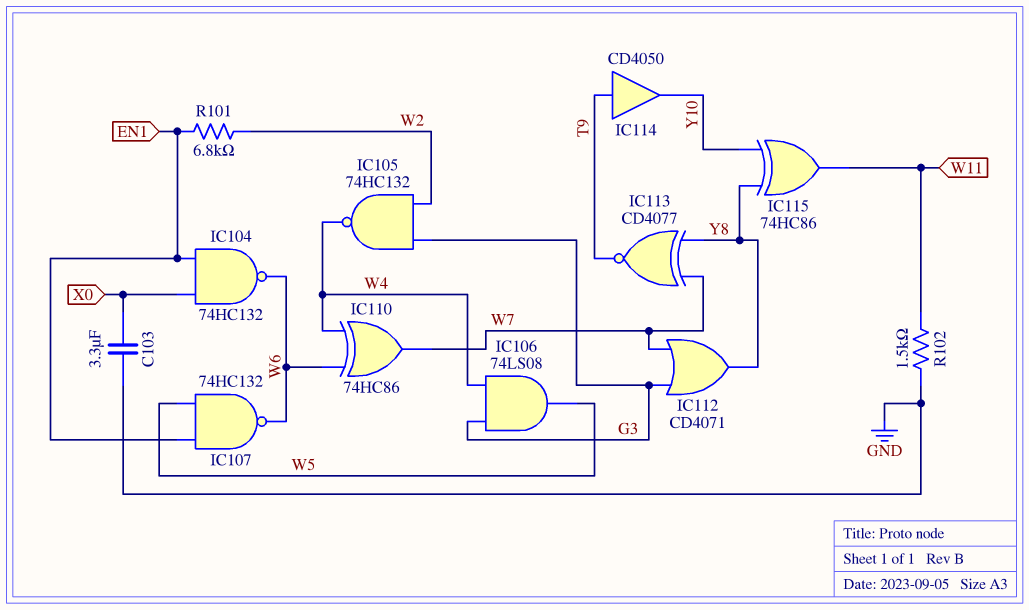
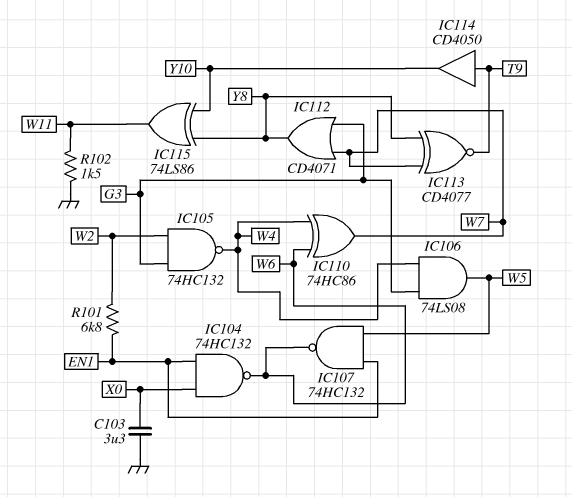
IC115: XOR 74HC86 (in Y8, in Y10, out W11) -> XOR 74LS86 (in Y8, in Y10, out W11)

